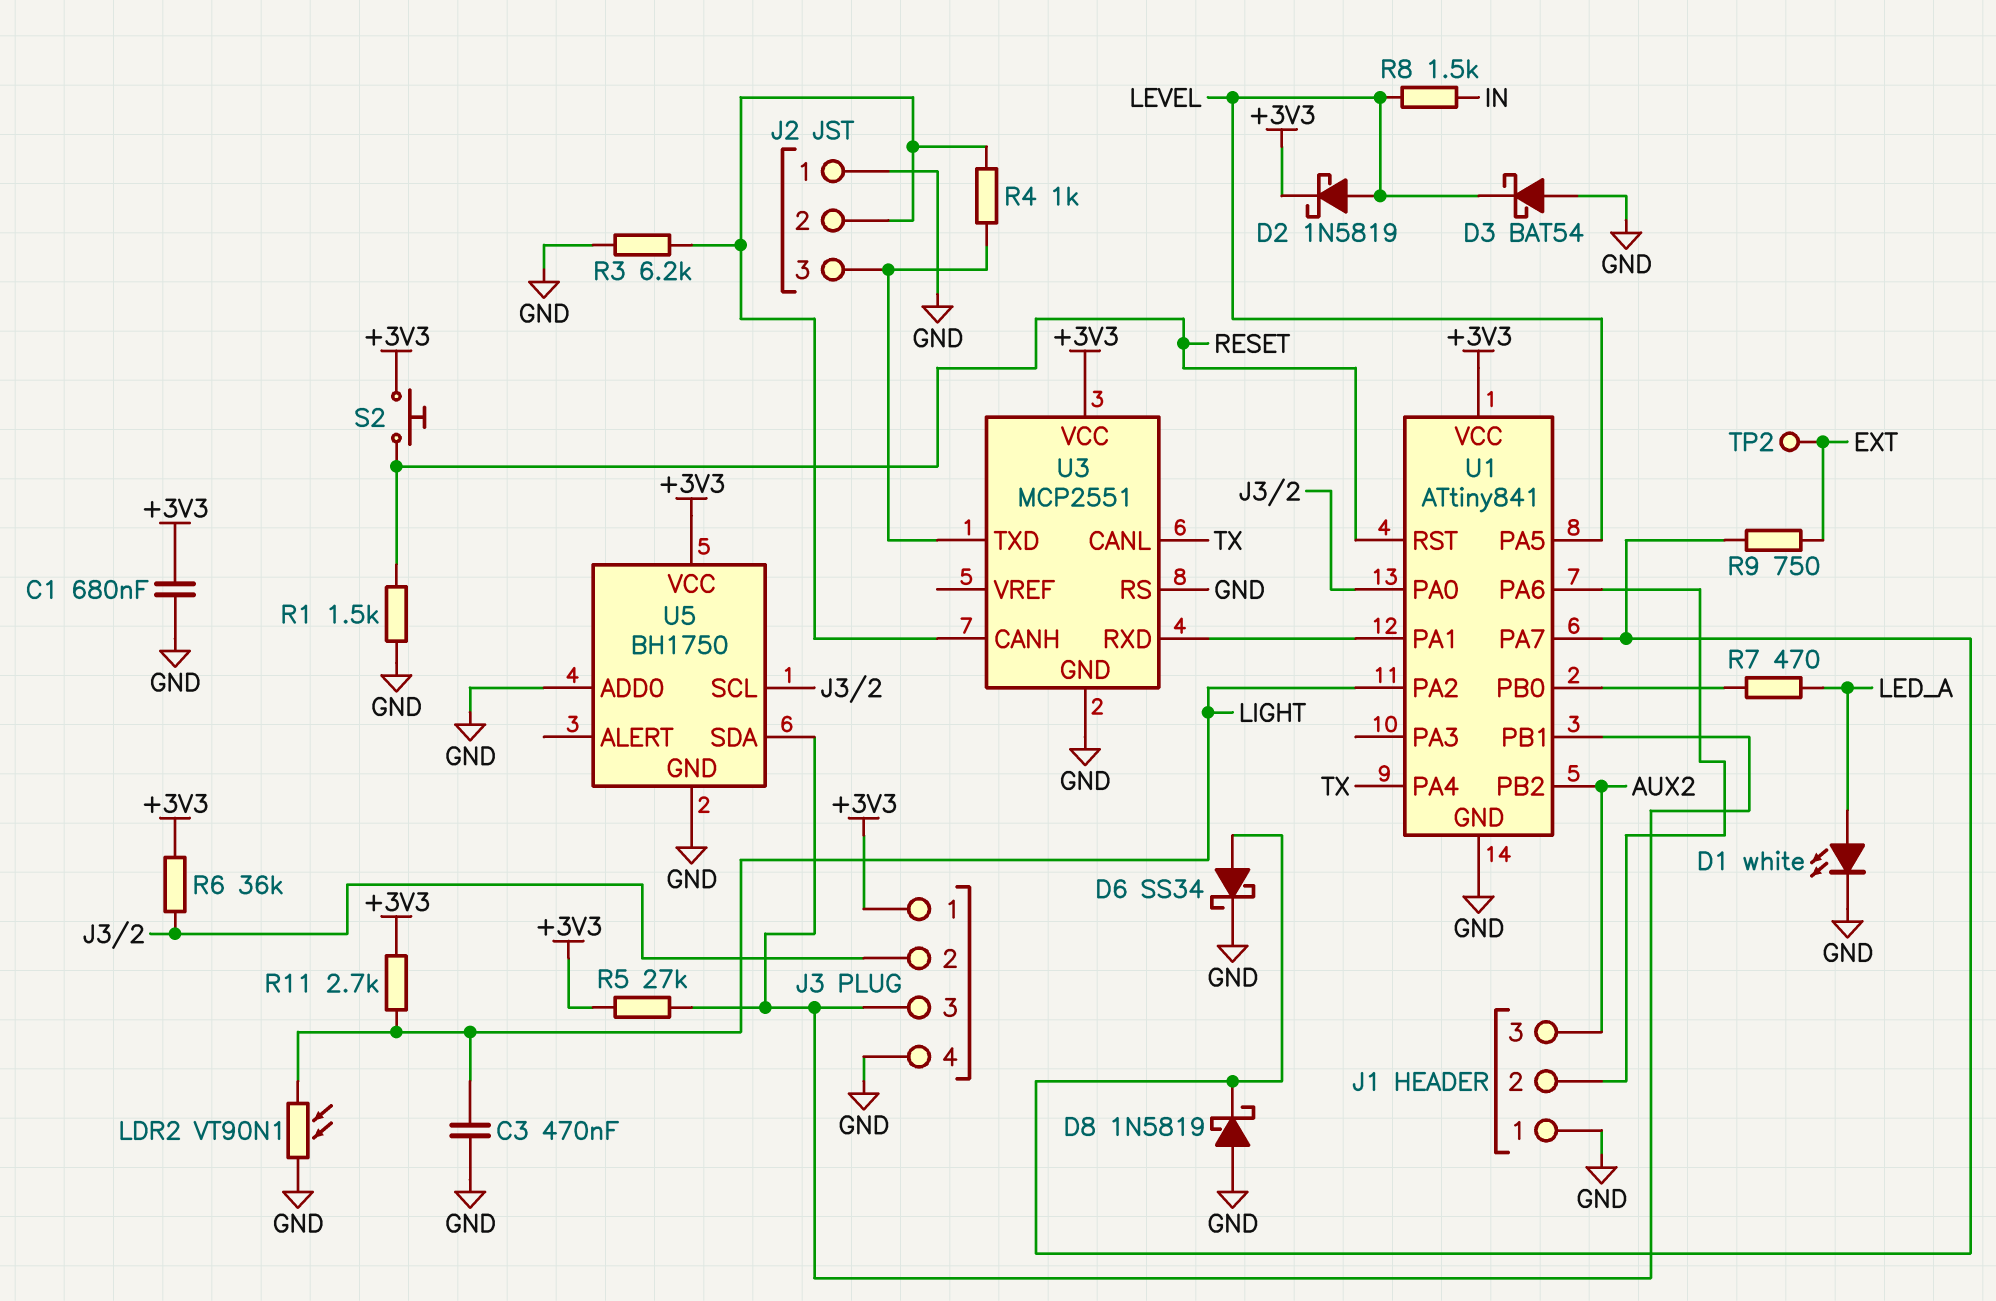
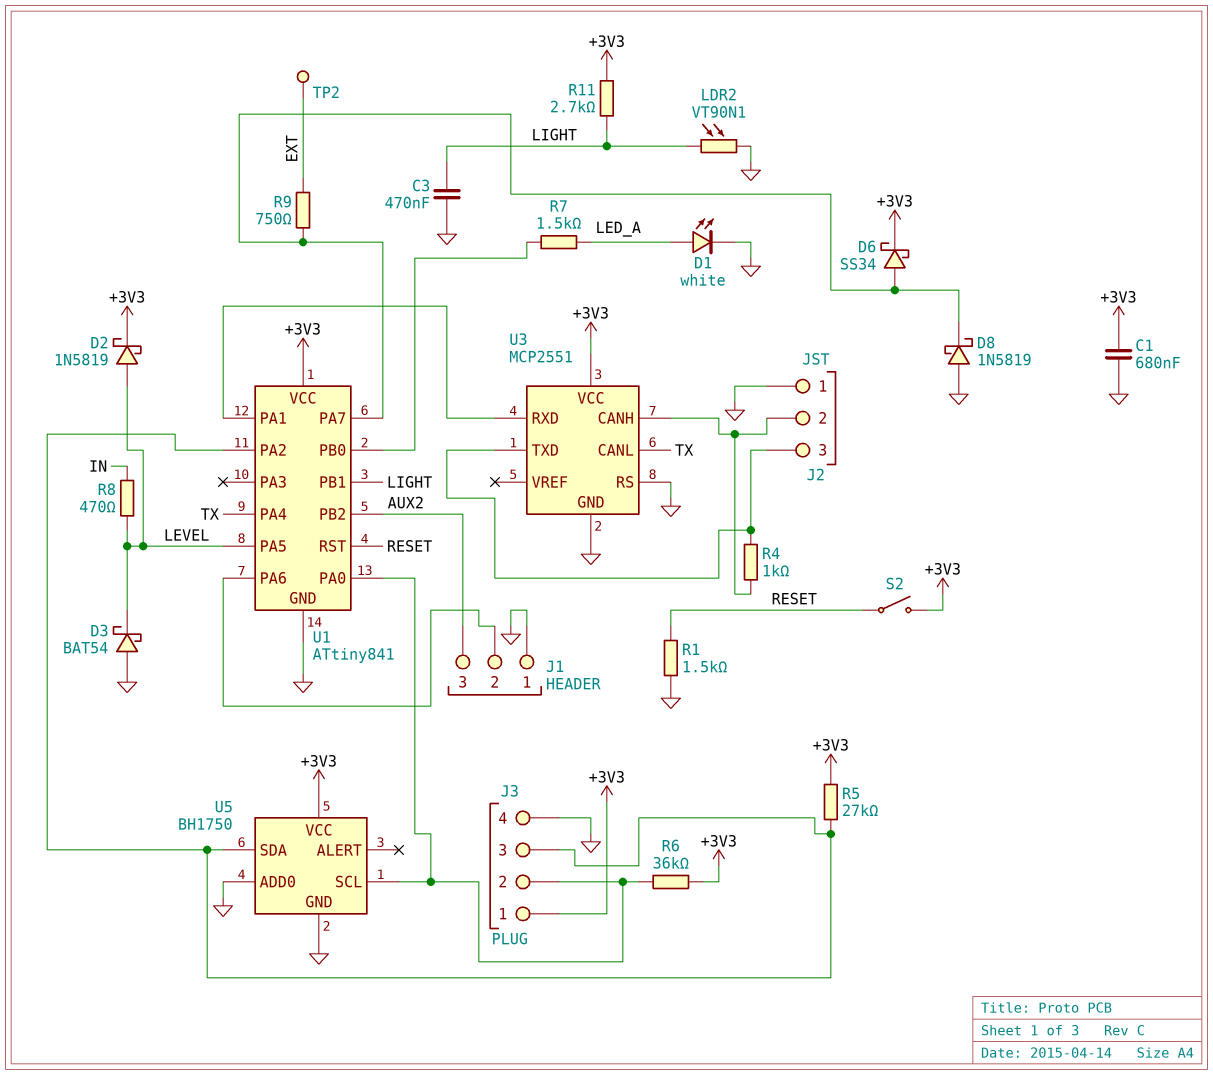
D6: schottky SS34 (A U1/PA7, K GND) -> schottky SS34 (A U1/PA7, K +3V3)
R3: 6.2k (GND, J2/2) -> none
R7: 470 (LED_A, U1/PB0) -> 1.5k (LED_A, U1/PB0)
R8: 1.5k (IN, LEVEL) -> 470 (IN, LEVEL)
S2: button (+3V3, RESET) -> switch (+3V3, RESET)
U1 pin PA2: LIGHT -> J3/3
U1 pin PB1: J3/3 -> LIGHT

